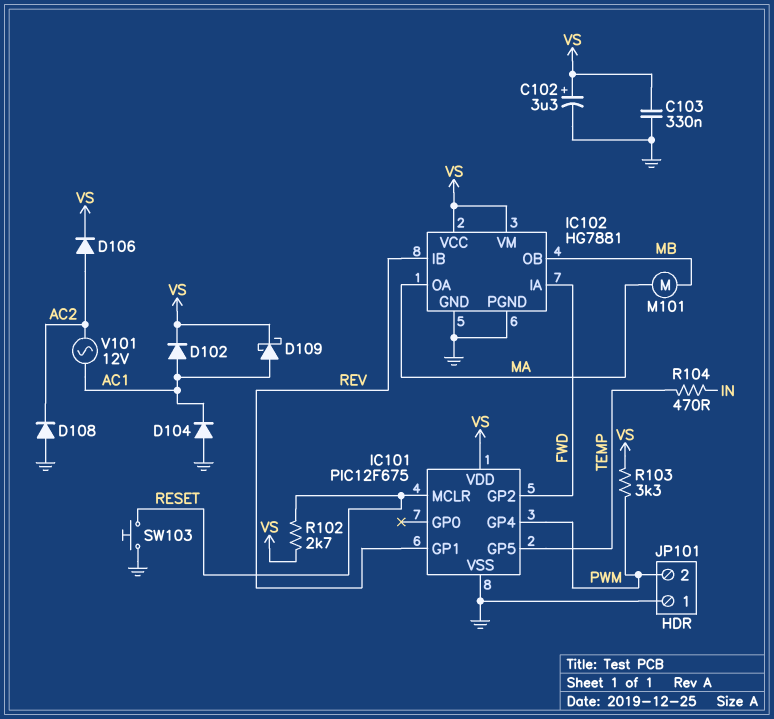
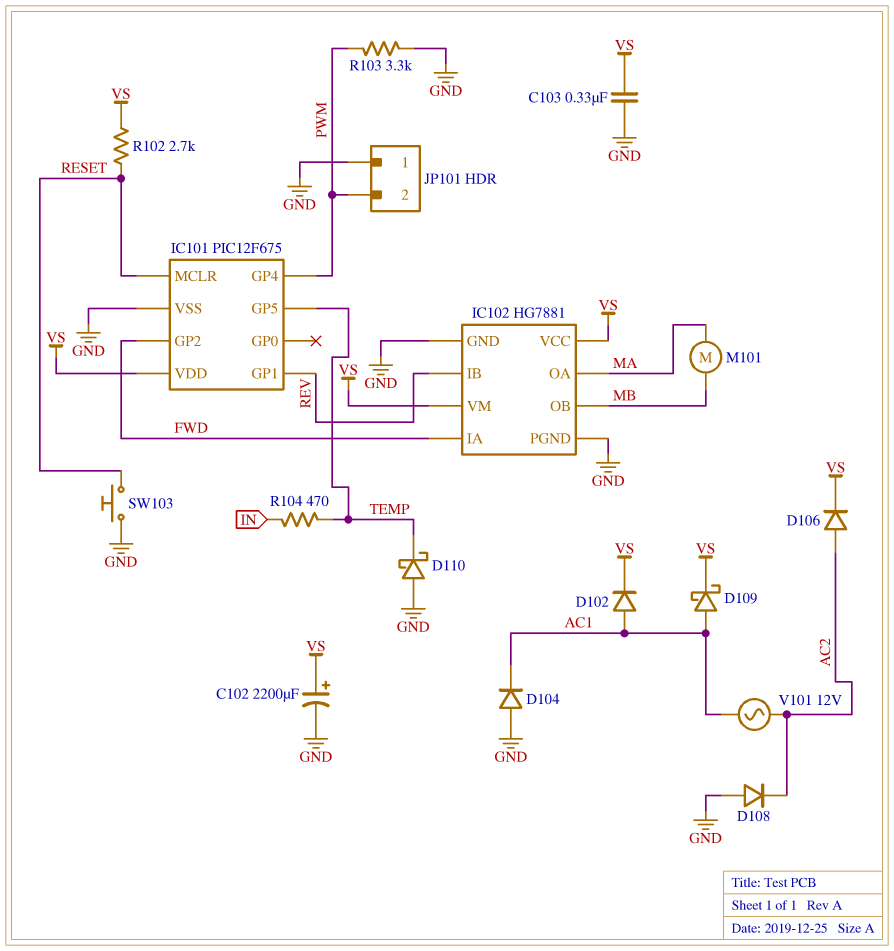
C102: 3.3uF (plus VS, minus GND) -> 2200uF (plus VS, minus GND)
D110: none -> schottky (A GND, K TEMP)
R103: 3.3k (PWM, VS) -> 3.3k (GND, PWM)

